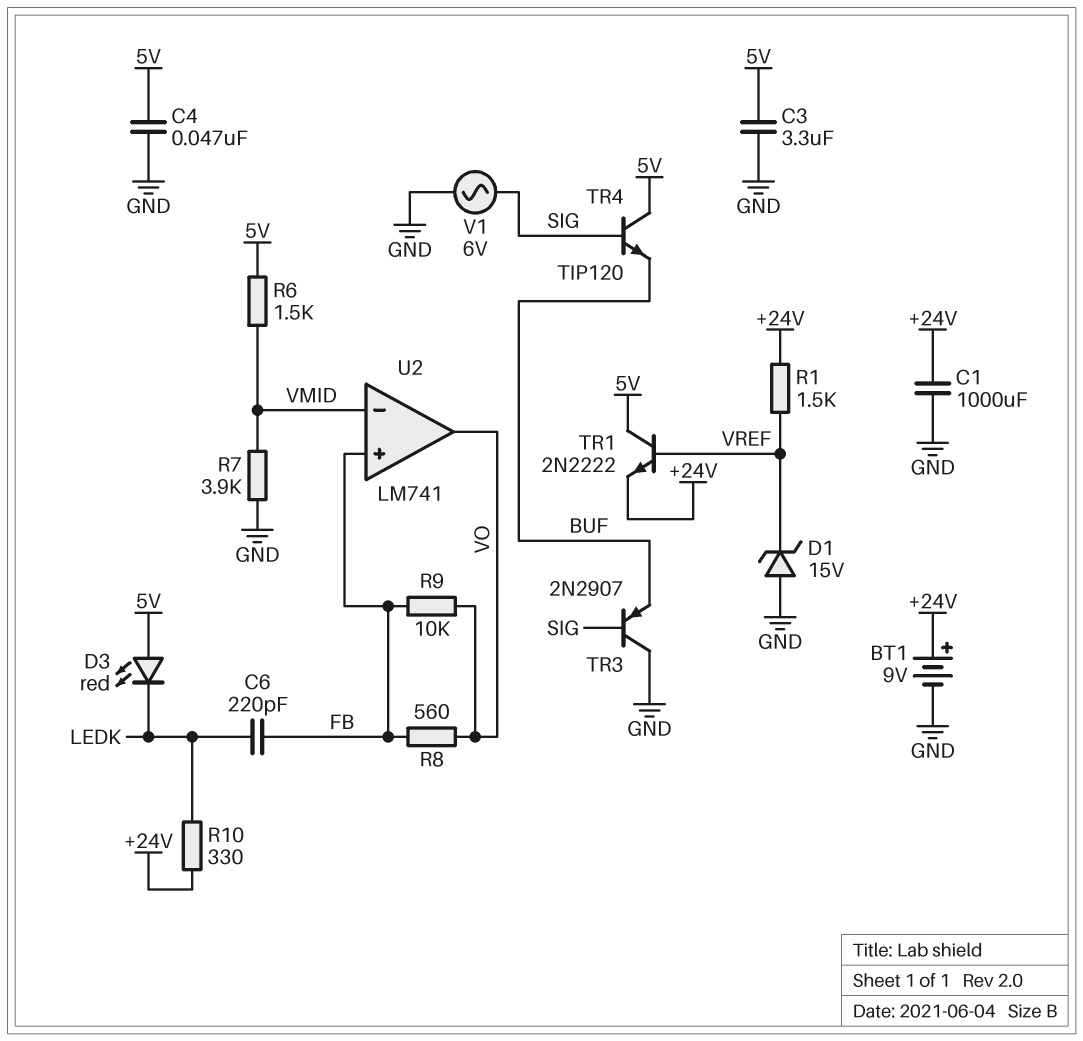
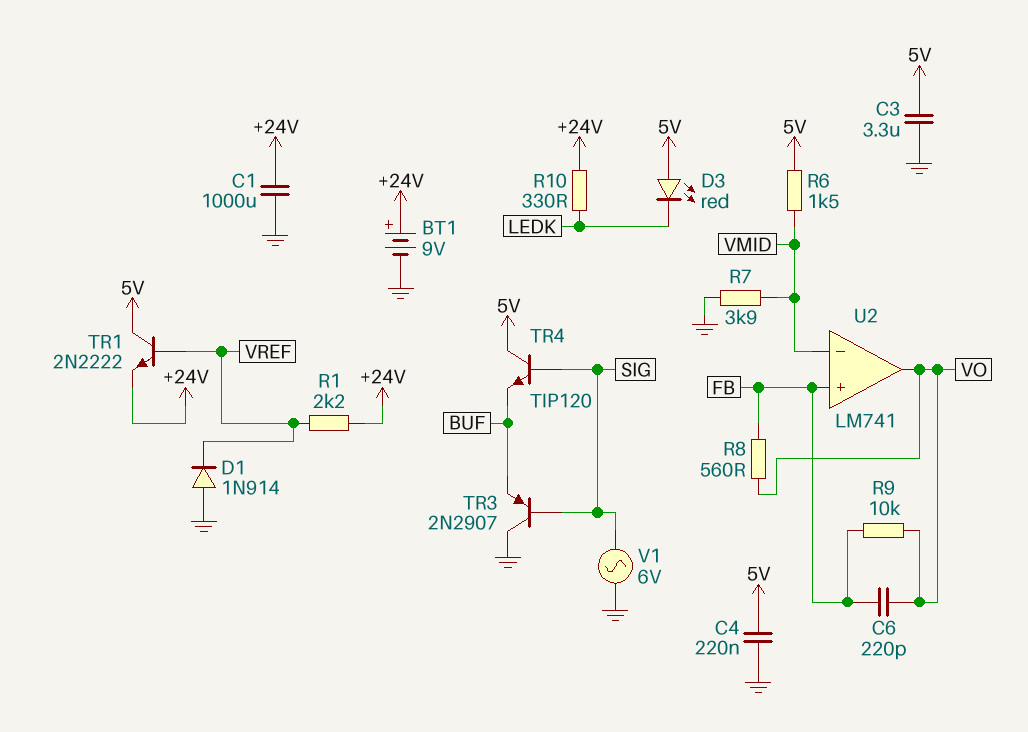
C4: 47nF (5V, GND) -> 220nF (5V, GND)
C6: 220pF (FB, LEDK) -> 220pF (FB, VO)
D1: zener 15V (A GND, K VREF) -> diode 1N914 (A GND, K VREF)
R1: 1.5k (+24V, VREF) -> 2.2k (+24V, VREF)

